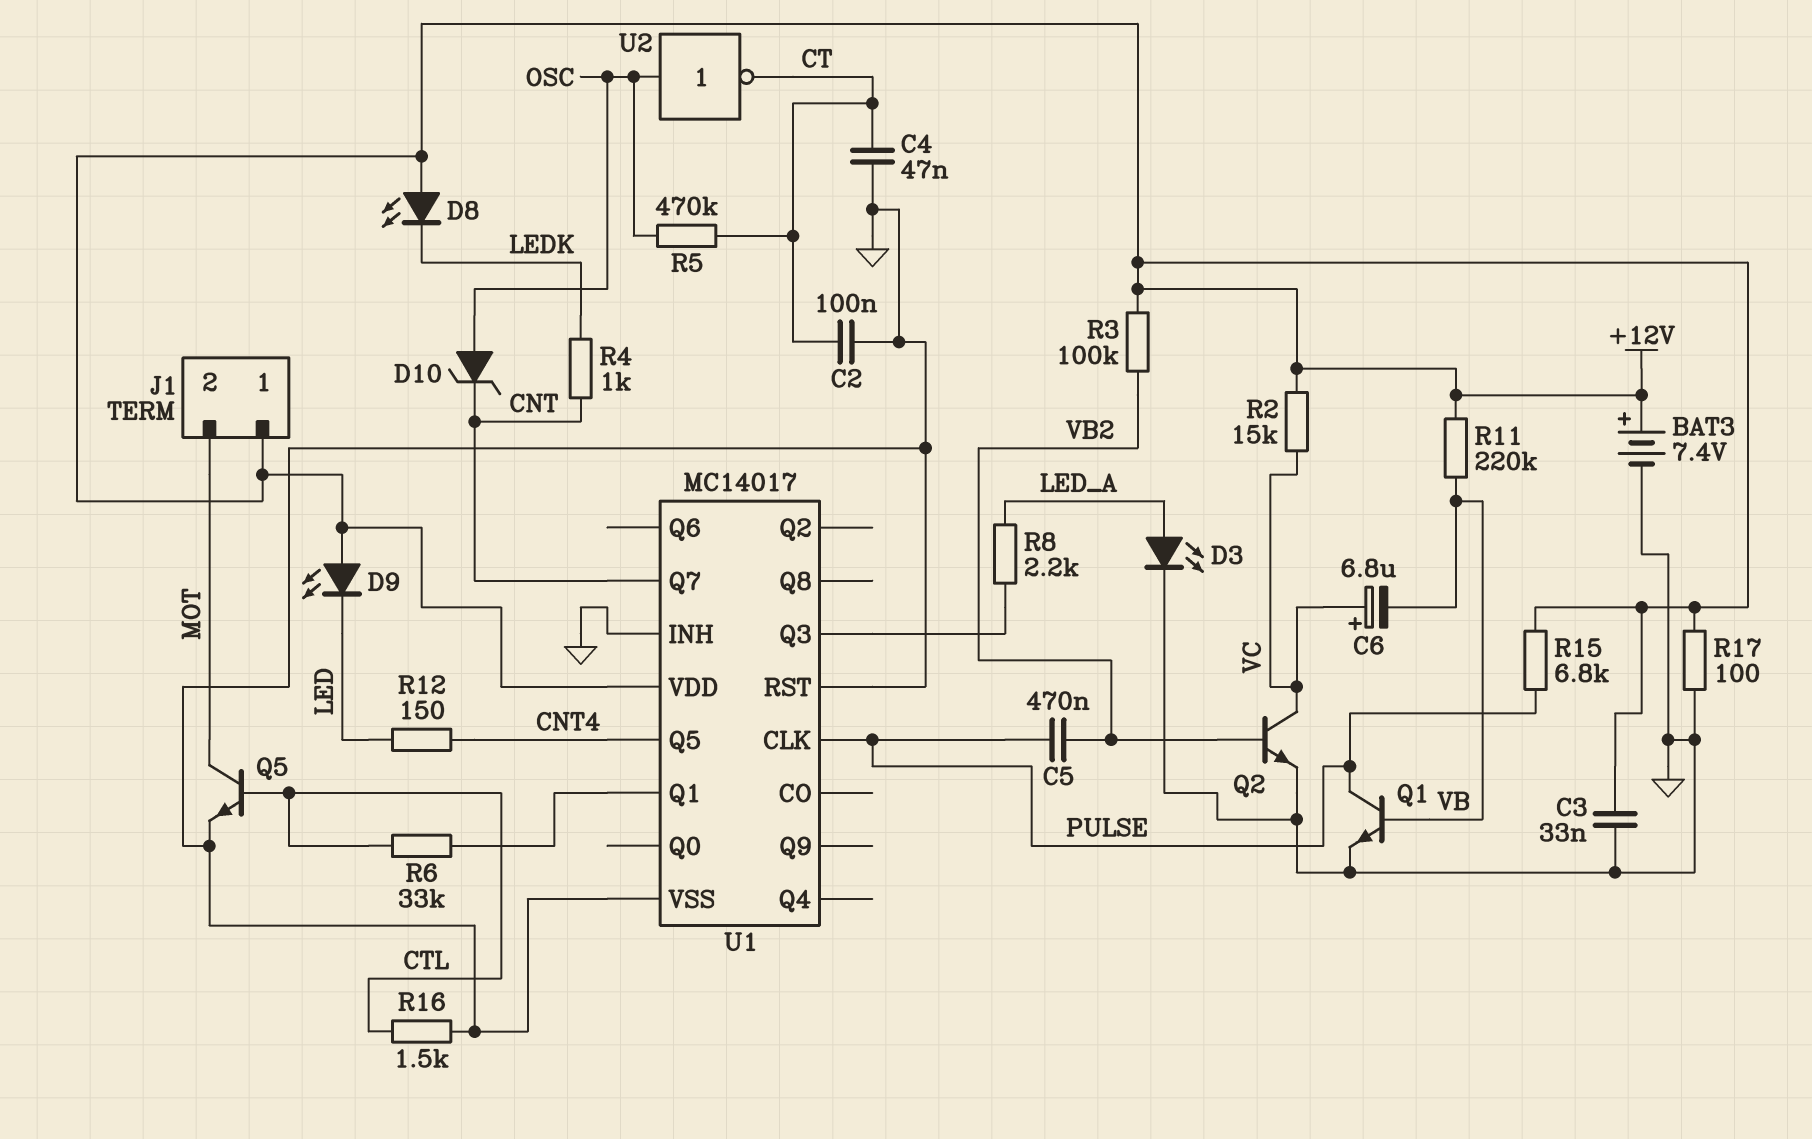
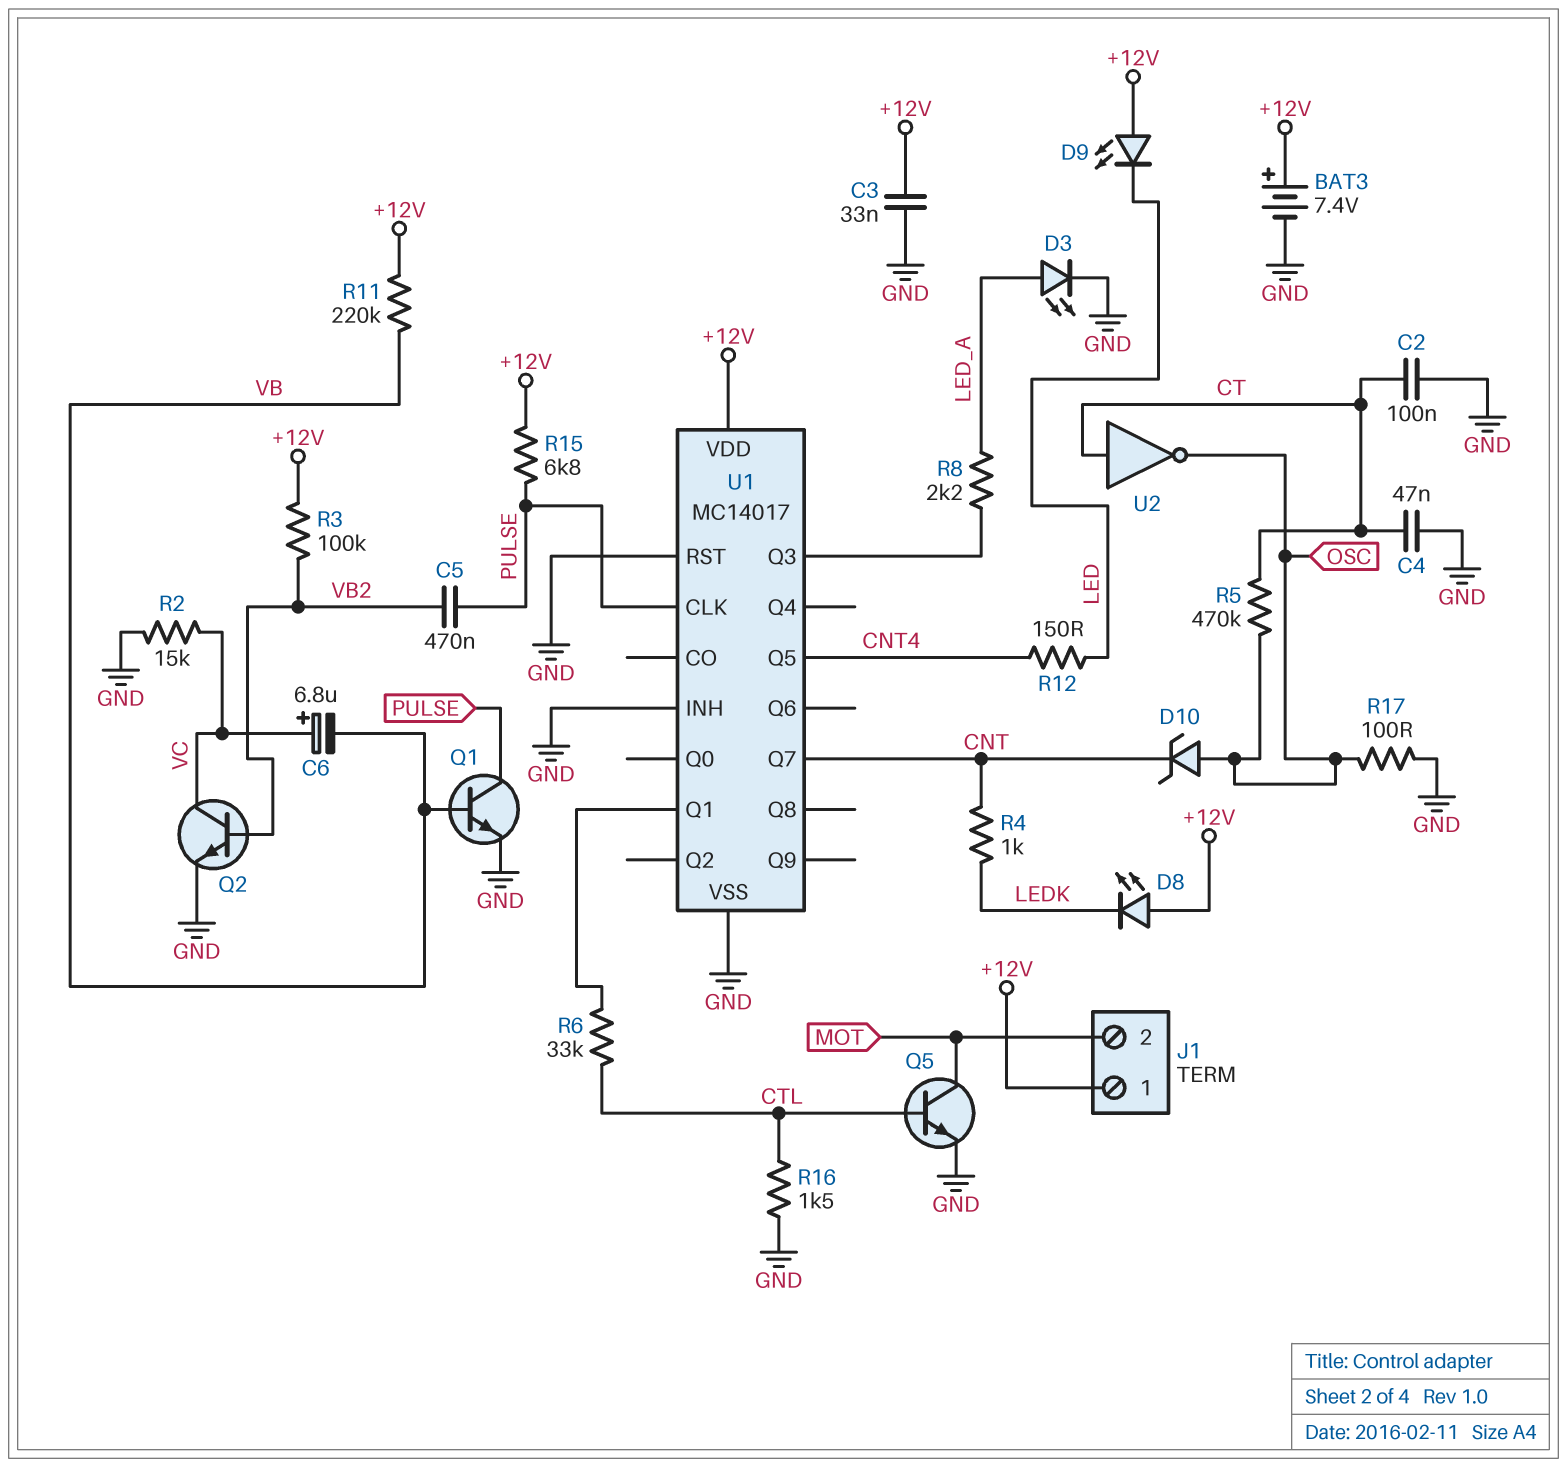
R2: 15k (+12V, VC) -> 15k (GND, VC)
R17: 100 (+12V, GND) -> 100 (GND, OSC)
U2: NOT (in OSC, out CT) -> NOT (in CT, out OSC)

